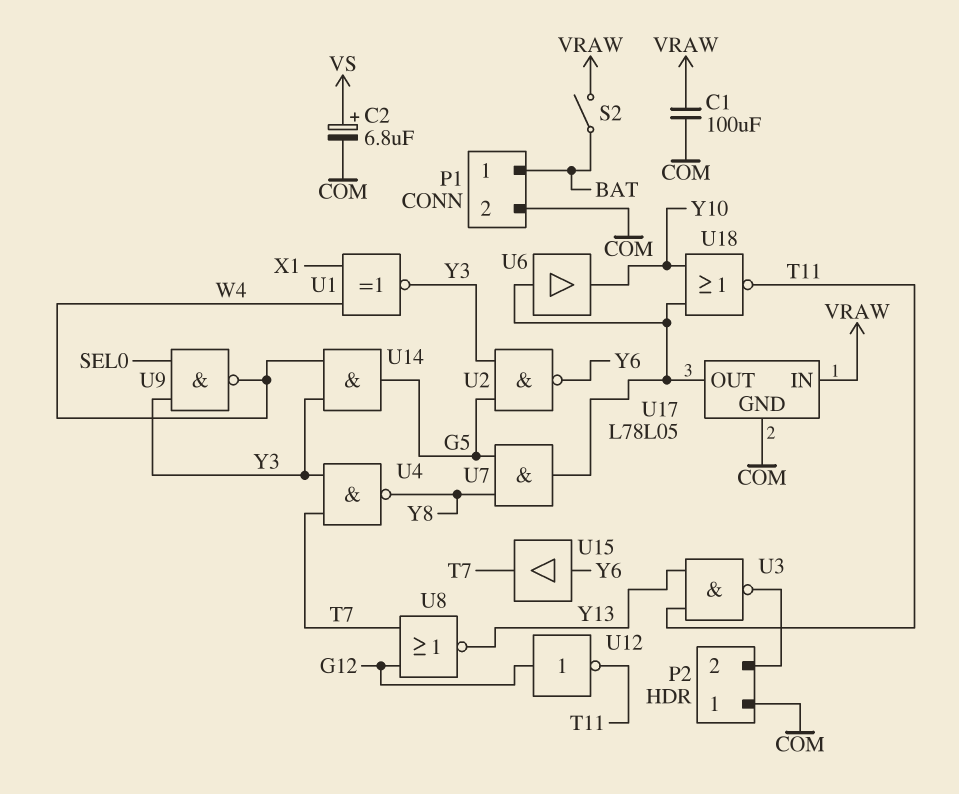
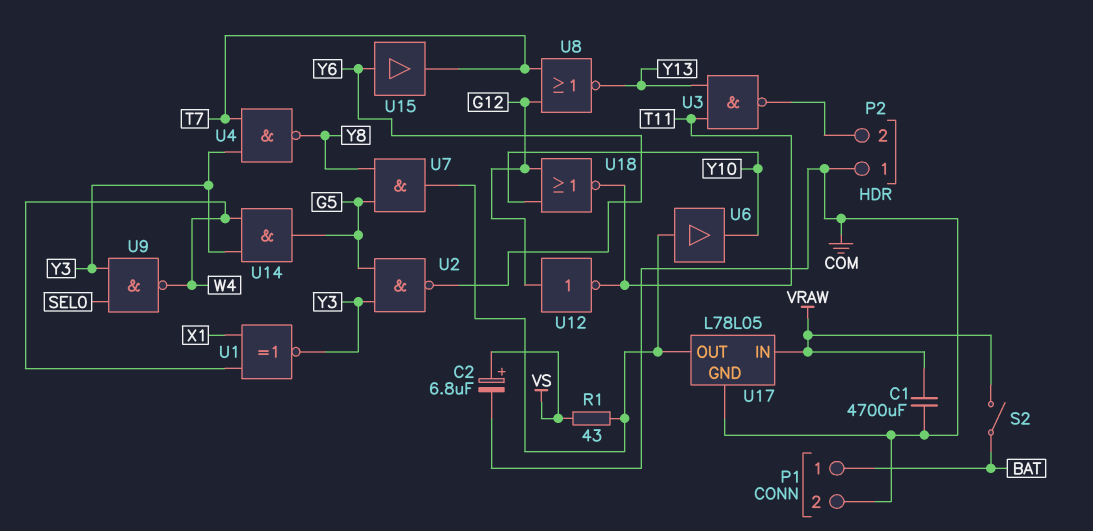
C1: 100uF (COM, VRAW) -> 4700uF (COM, VRAW)
R1: none -> 43 (U17/OUT, VS)
U18: NOR (in U17/OUT, in Y10, out T11) -> NOR (in G12, in Y10, out T11)

